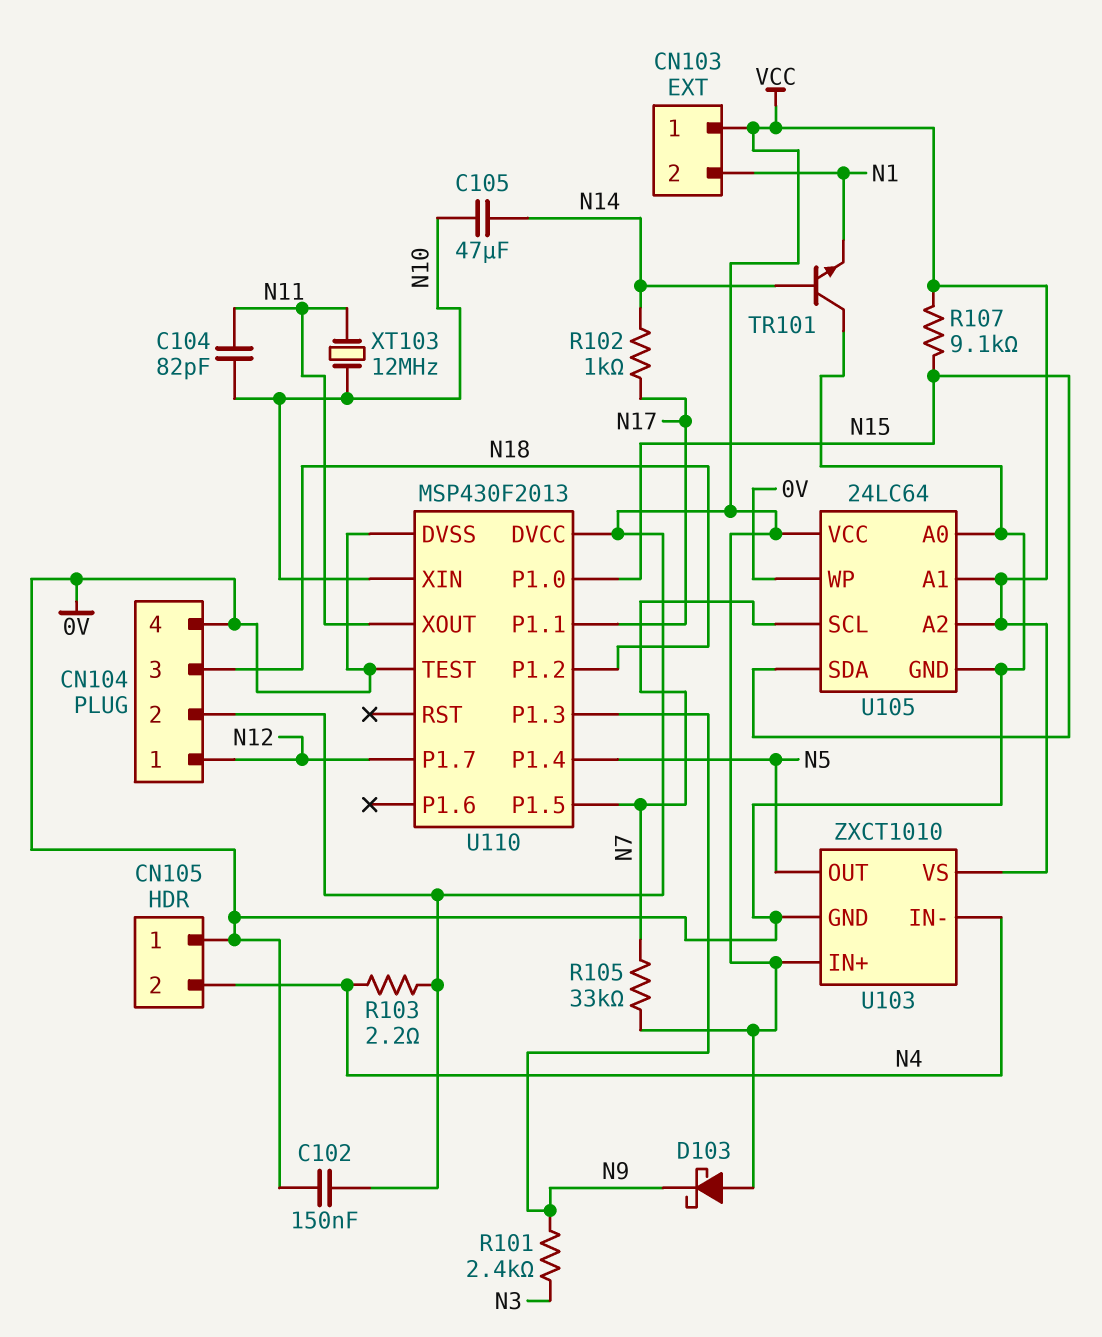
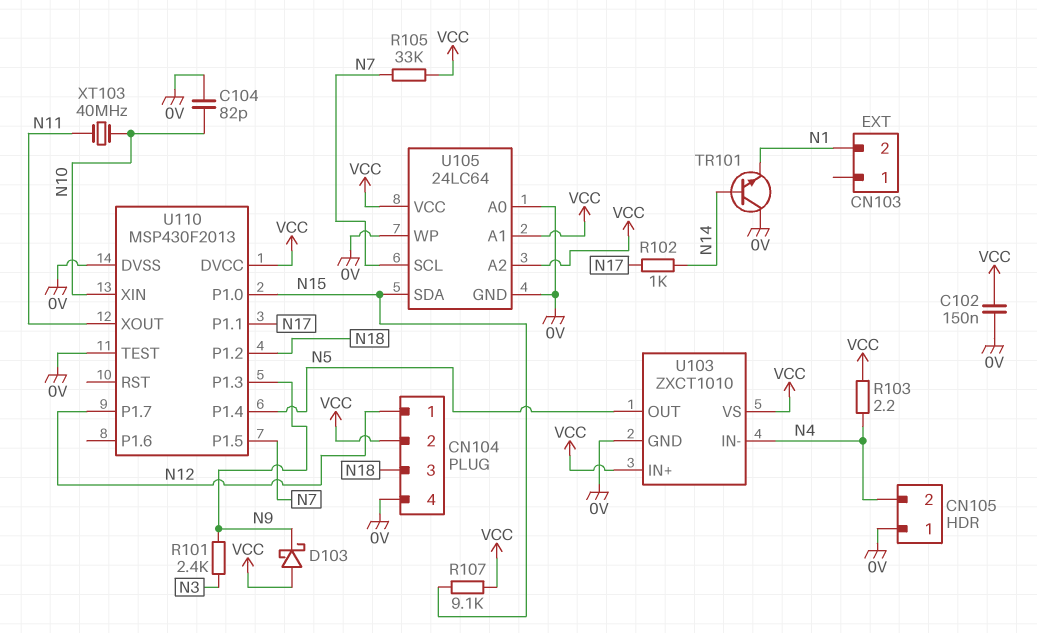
C104: 82pF (N10, N11) -> 82pF (0V, N10)
C105: 47uF (N10, N14) -> none
CN103 pin 1: VCC -> none
XT103: 12MHz (N10, N11) -> 40MHz (N10, N11)

